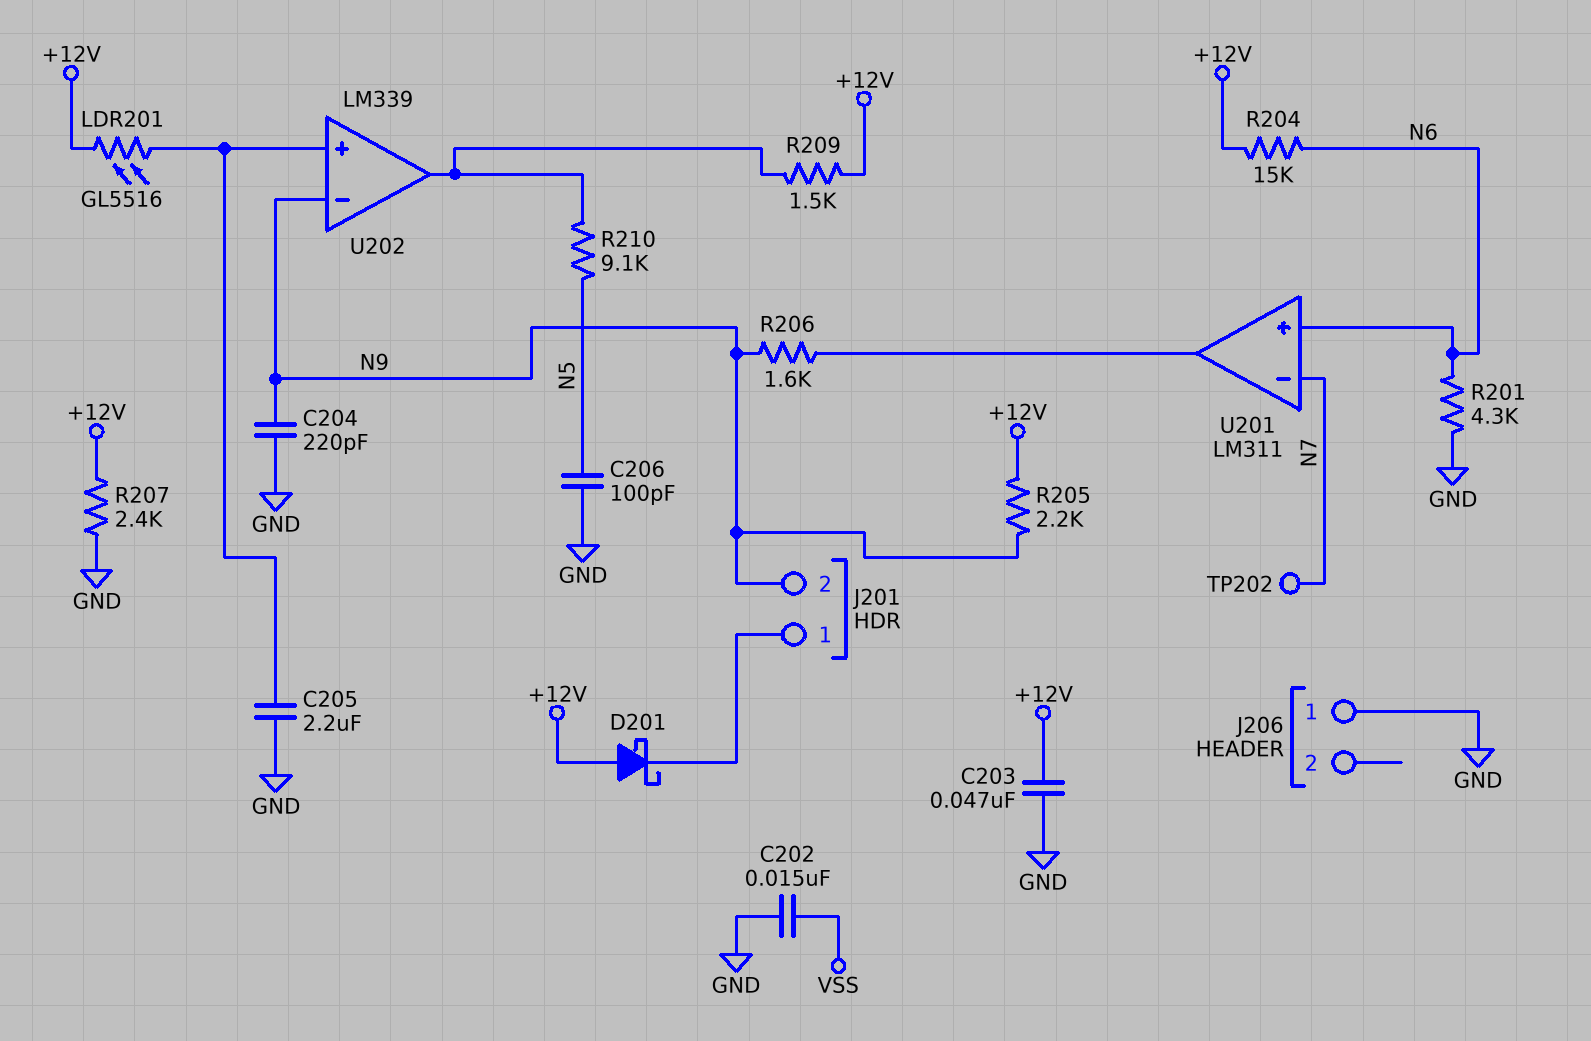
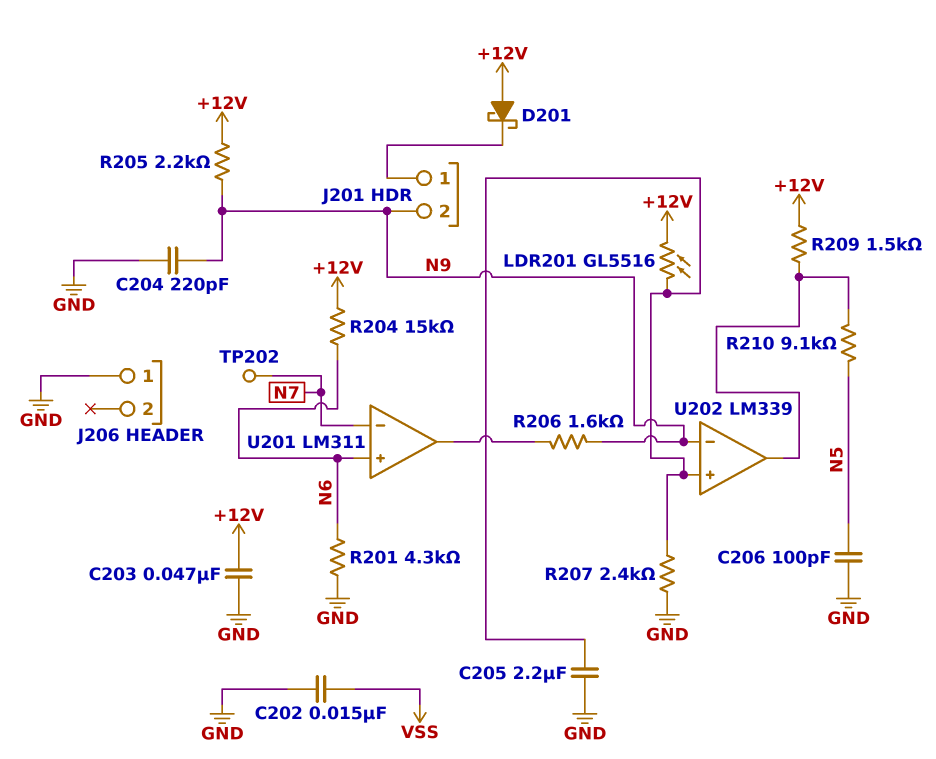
R207: 2.4k (+12V, GND) -> 2.4k (GND, U202/in+)

